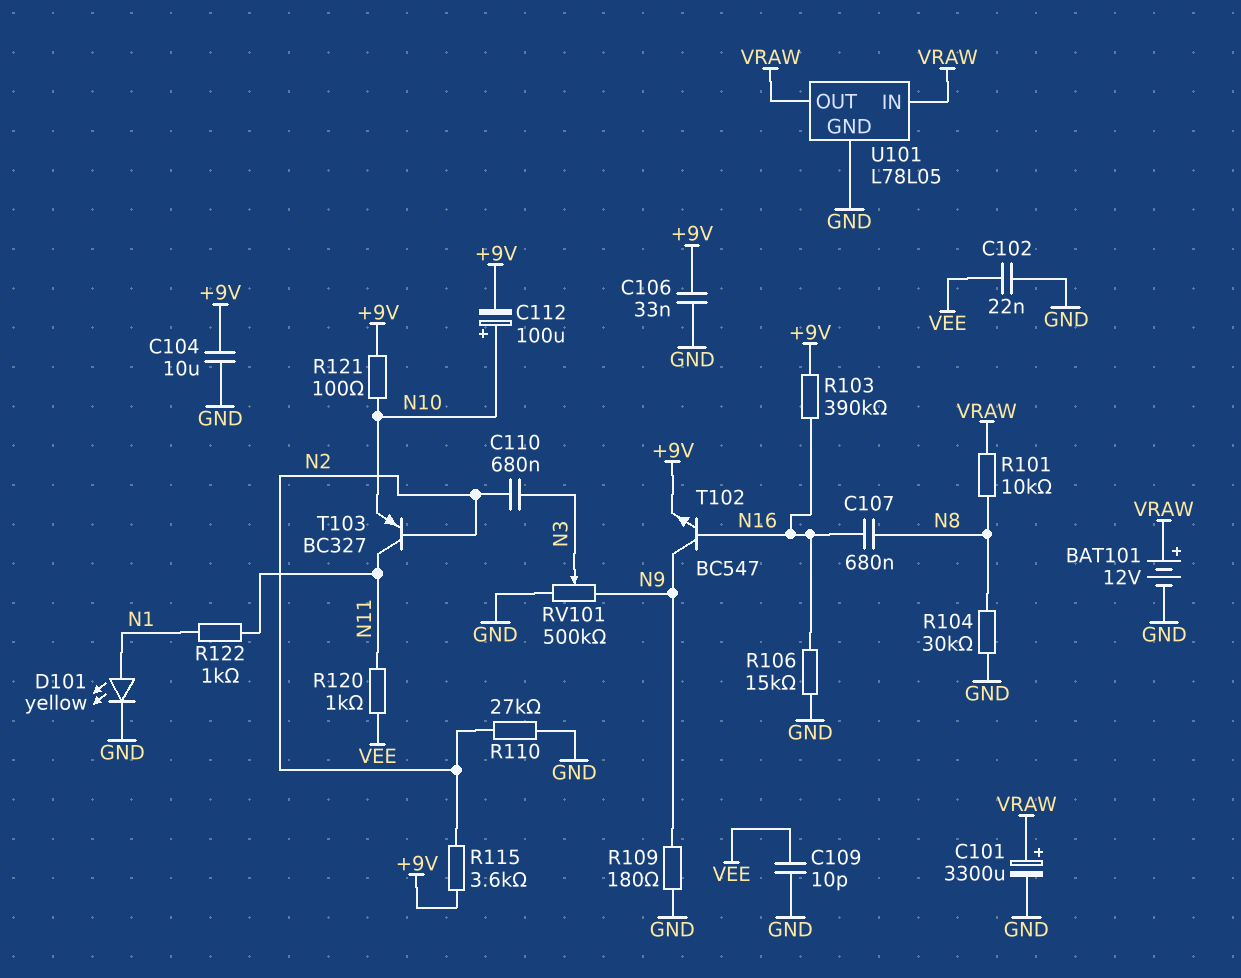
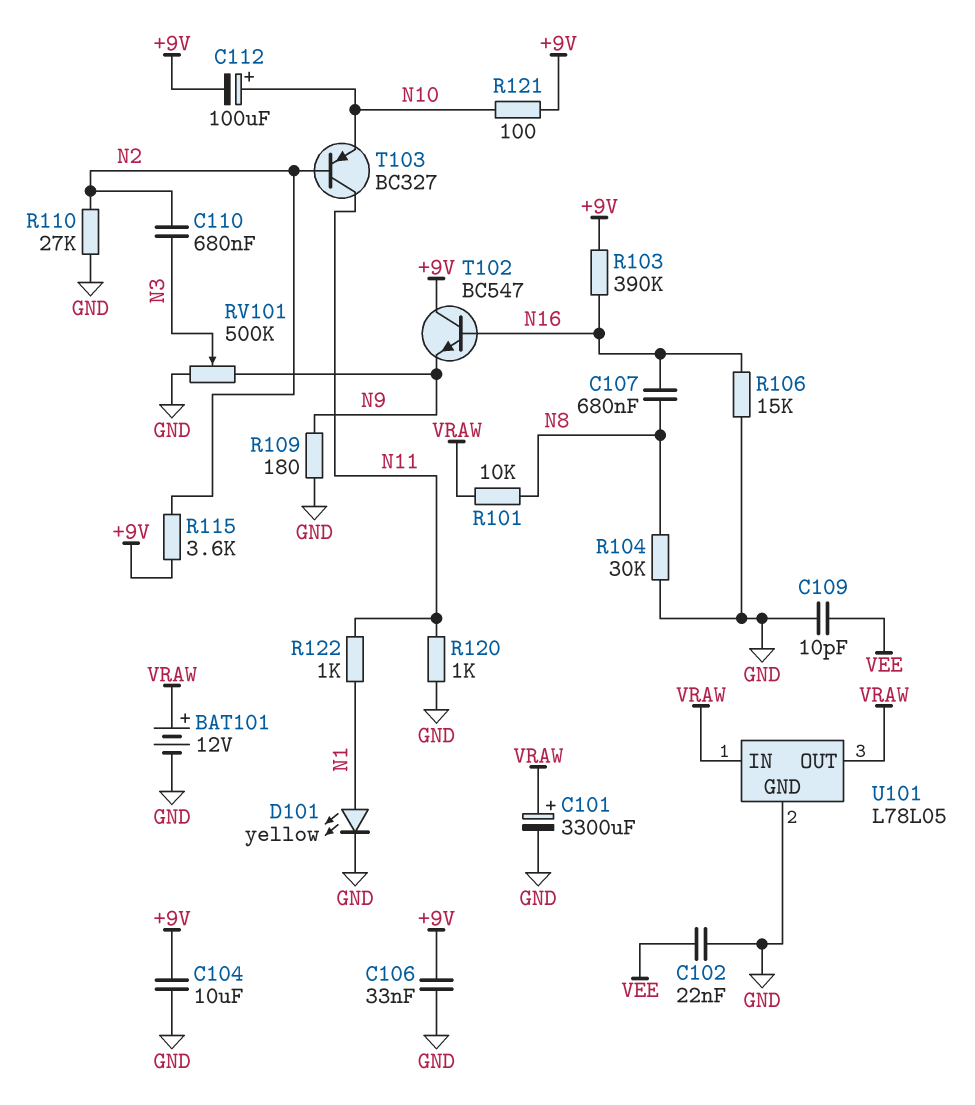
R120: 1k (N11, VEE) -> 1k (GND, N11)
T102: NPN BC547 (B N16, C N9, E +9V) -> NPN BC547 (B N16, C +9V, E N9)

